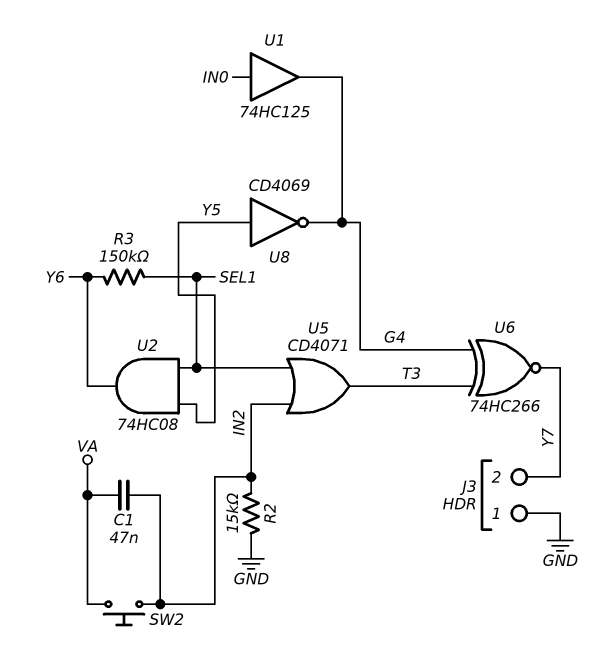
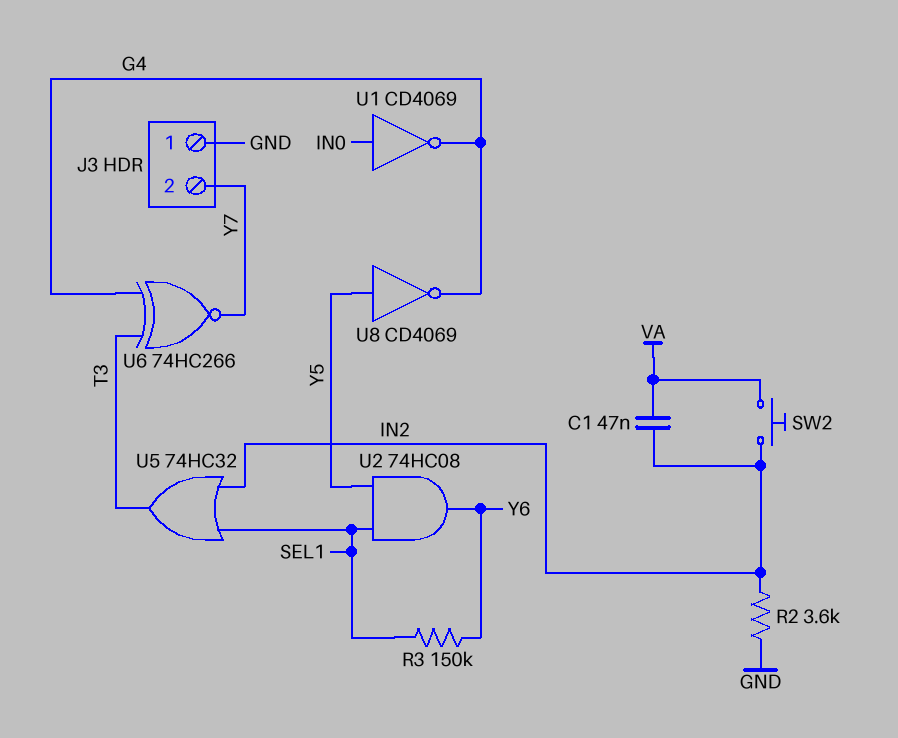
R2: 15k (GND, IN2) -> 3.6k (GND, IN2)
U1: buffer 74HC125 (in IN0, out G4) -> NOT CD4069 (in IN0, out G4)
U5: OR CD4071 (in IN2, in SEL1, out T3) -> OR 74HC32 (in IN2, in SEL1, out T3)

